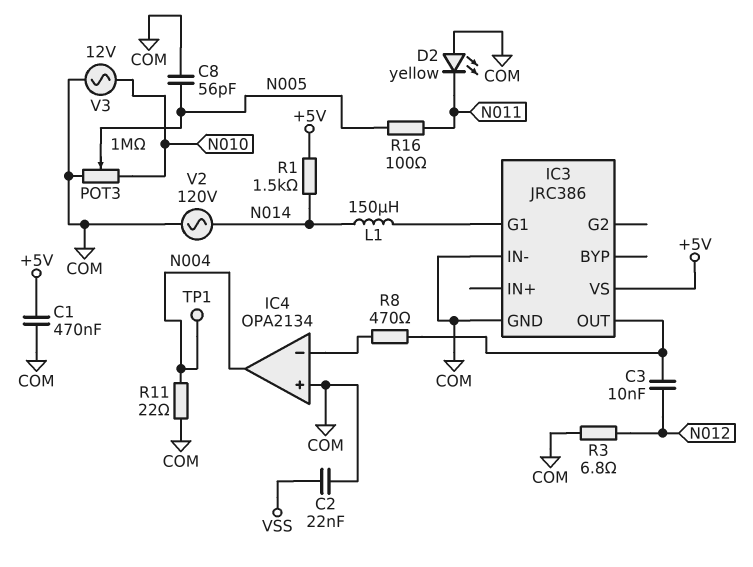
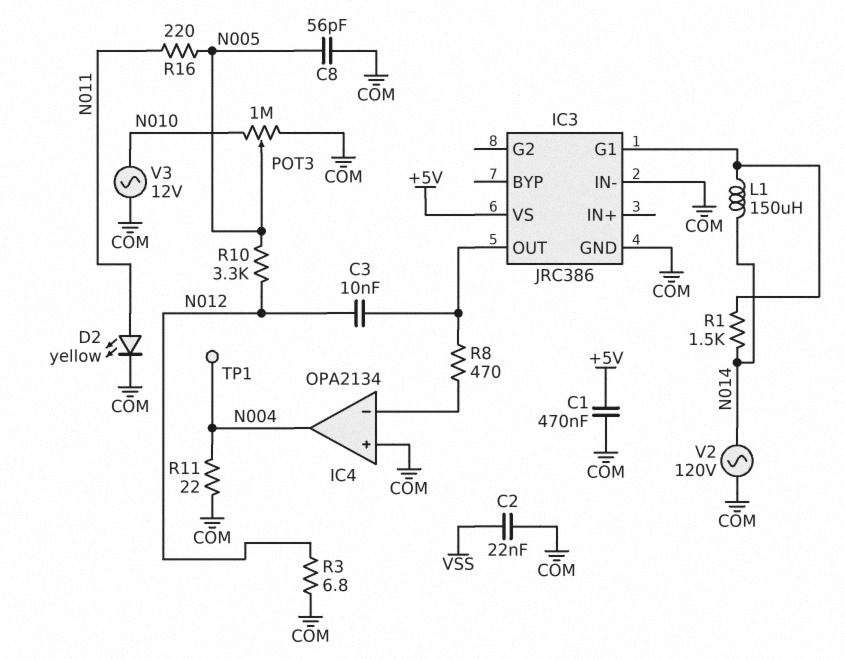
D2: LED yellow (A COM, K N011) -> LED yellow (A N011, K COM)
R1: 1.5k (+5V, N014) -> 1.5k (IC3/G1, N014)
R10: none -> 3.3k (N005, N012)
R16: 100 (N005, N011) -> 220 (N005, N011)

